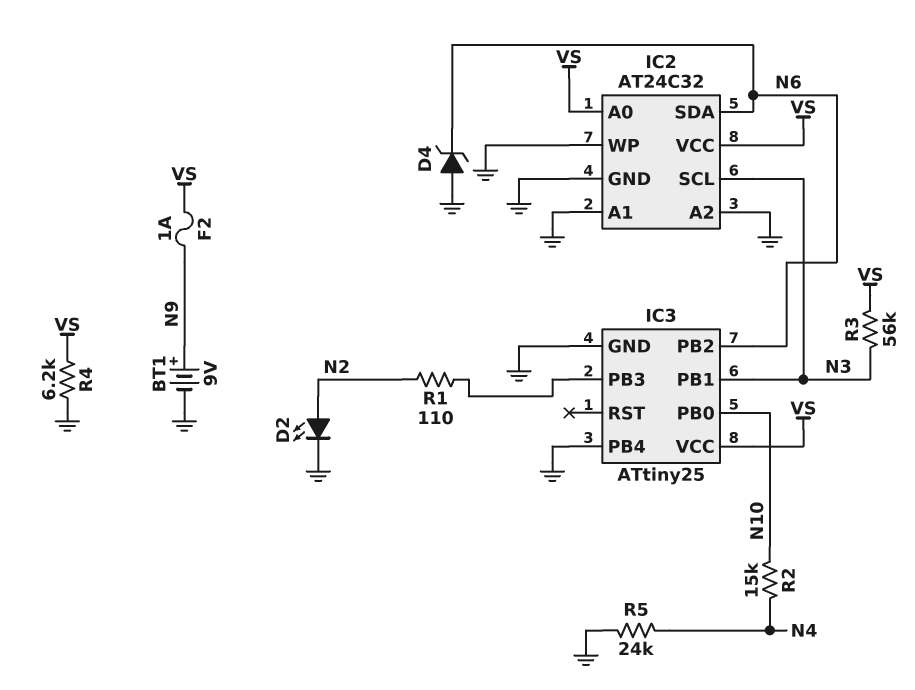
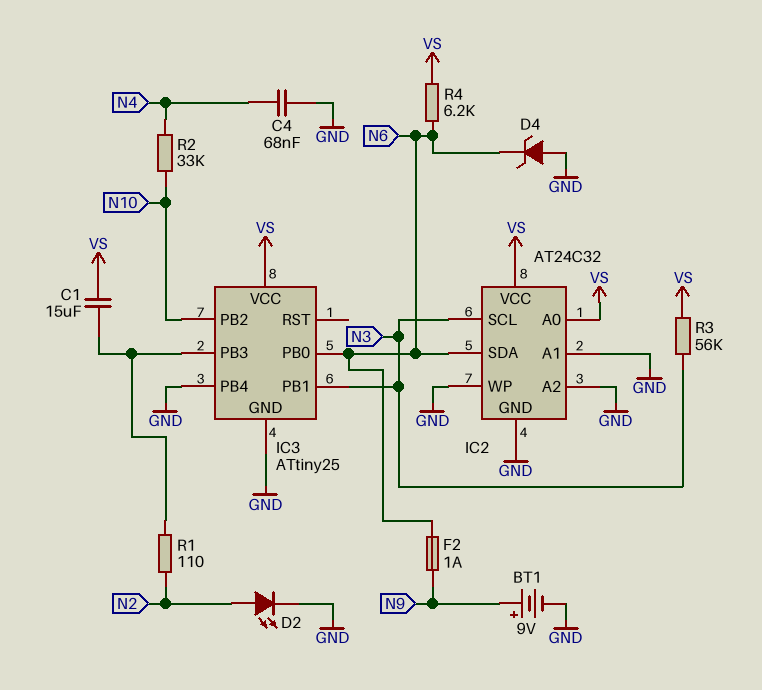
C1: none -> 15uF (IC3/PB3, VS)
C4: none -> 68nF (GND, N4)
F2: 1A (N9, VS) -> 1A (N6, N9)
IC3 pin PB0: N10 -> N6
IC3 pin PB2: N6 -> N10
R2: 15k (N4, N10) -> 33k (N4, N10)
R4: 6.2k (GND, VS) -> 6.2k (N6, VS)
R5: 24k (GND, N4) -> none

